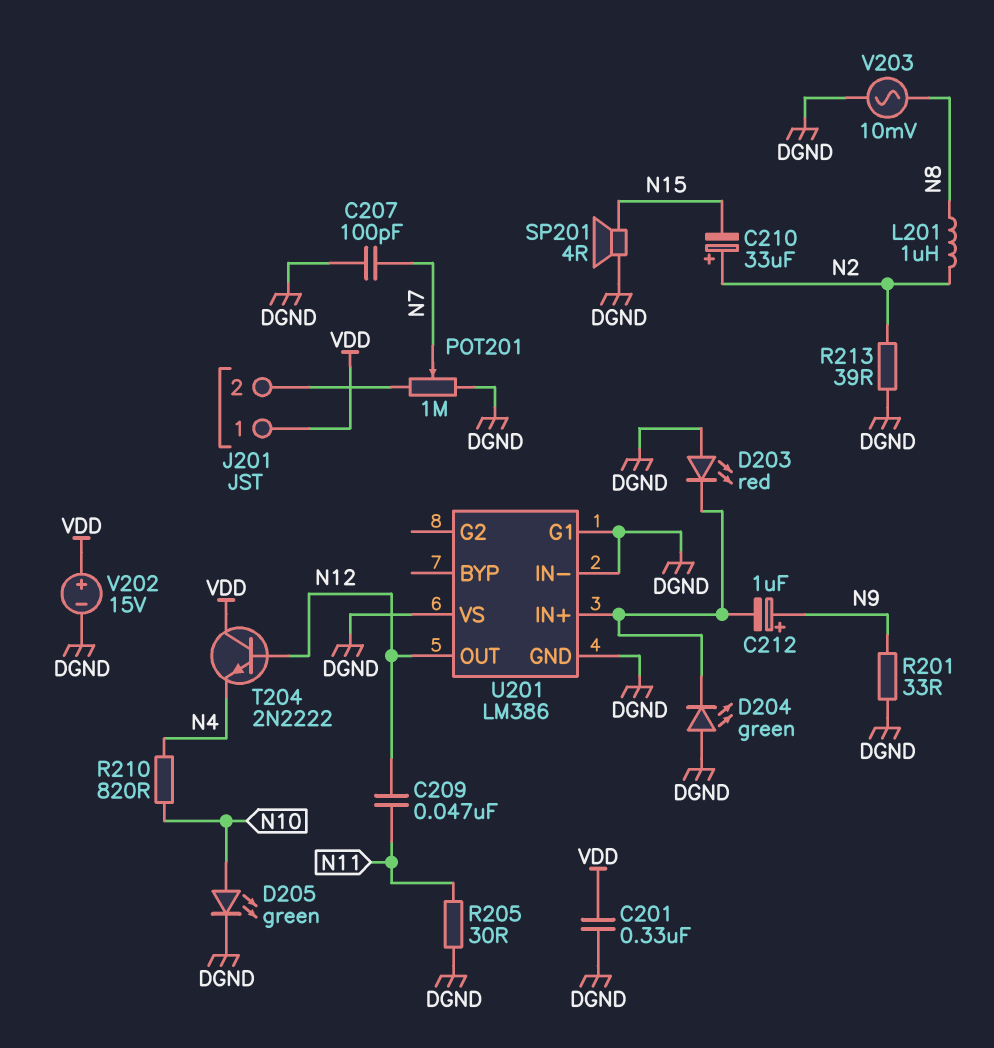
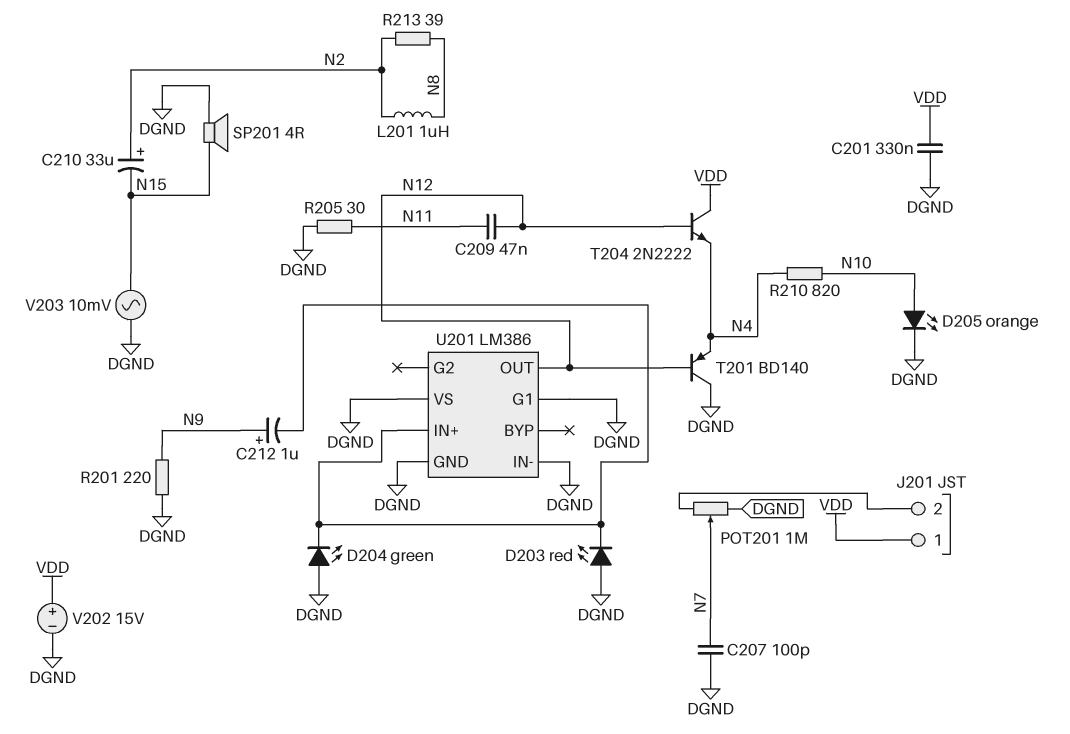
D205: LED green (A N10, K DGND) -> LED orange (A N10, K DGND)
R201: 33 (DGND, N9) -> 220 (DGND, N9)
R213: 39 (DGND, N2) -> 39 (N2, N8)
T201: none -> PNP BD140 (B N12, C DGND, E N4)
V203: AC 10mV (DGND, N8) -> AC 10mV (DGND, N15)

